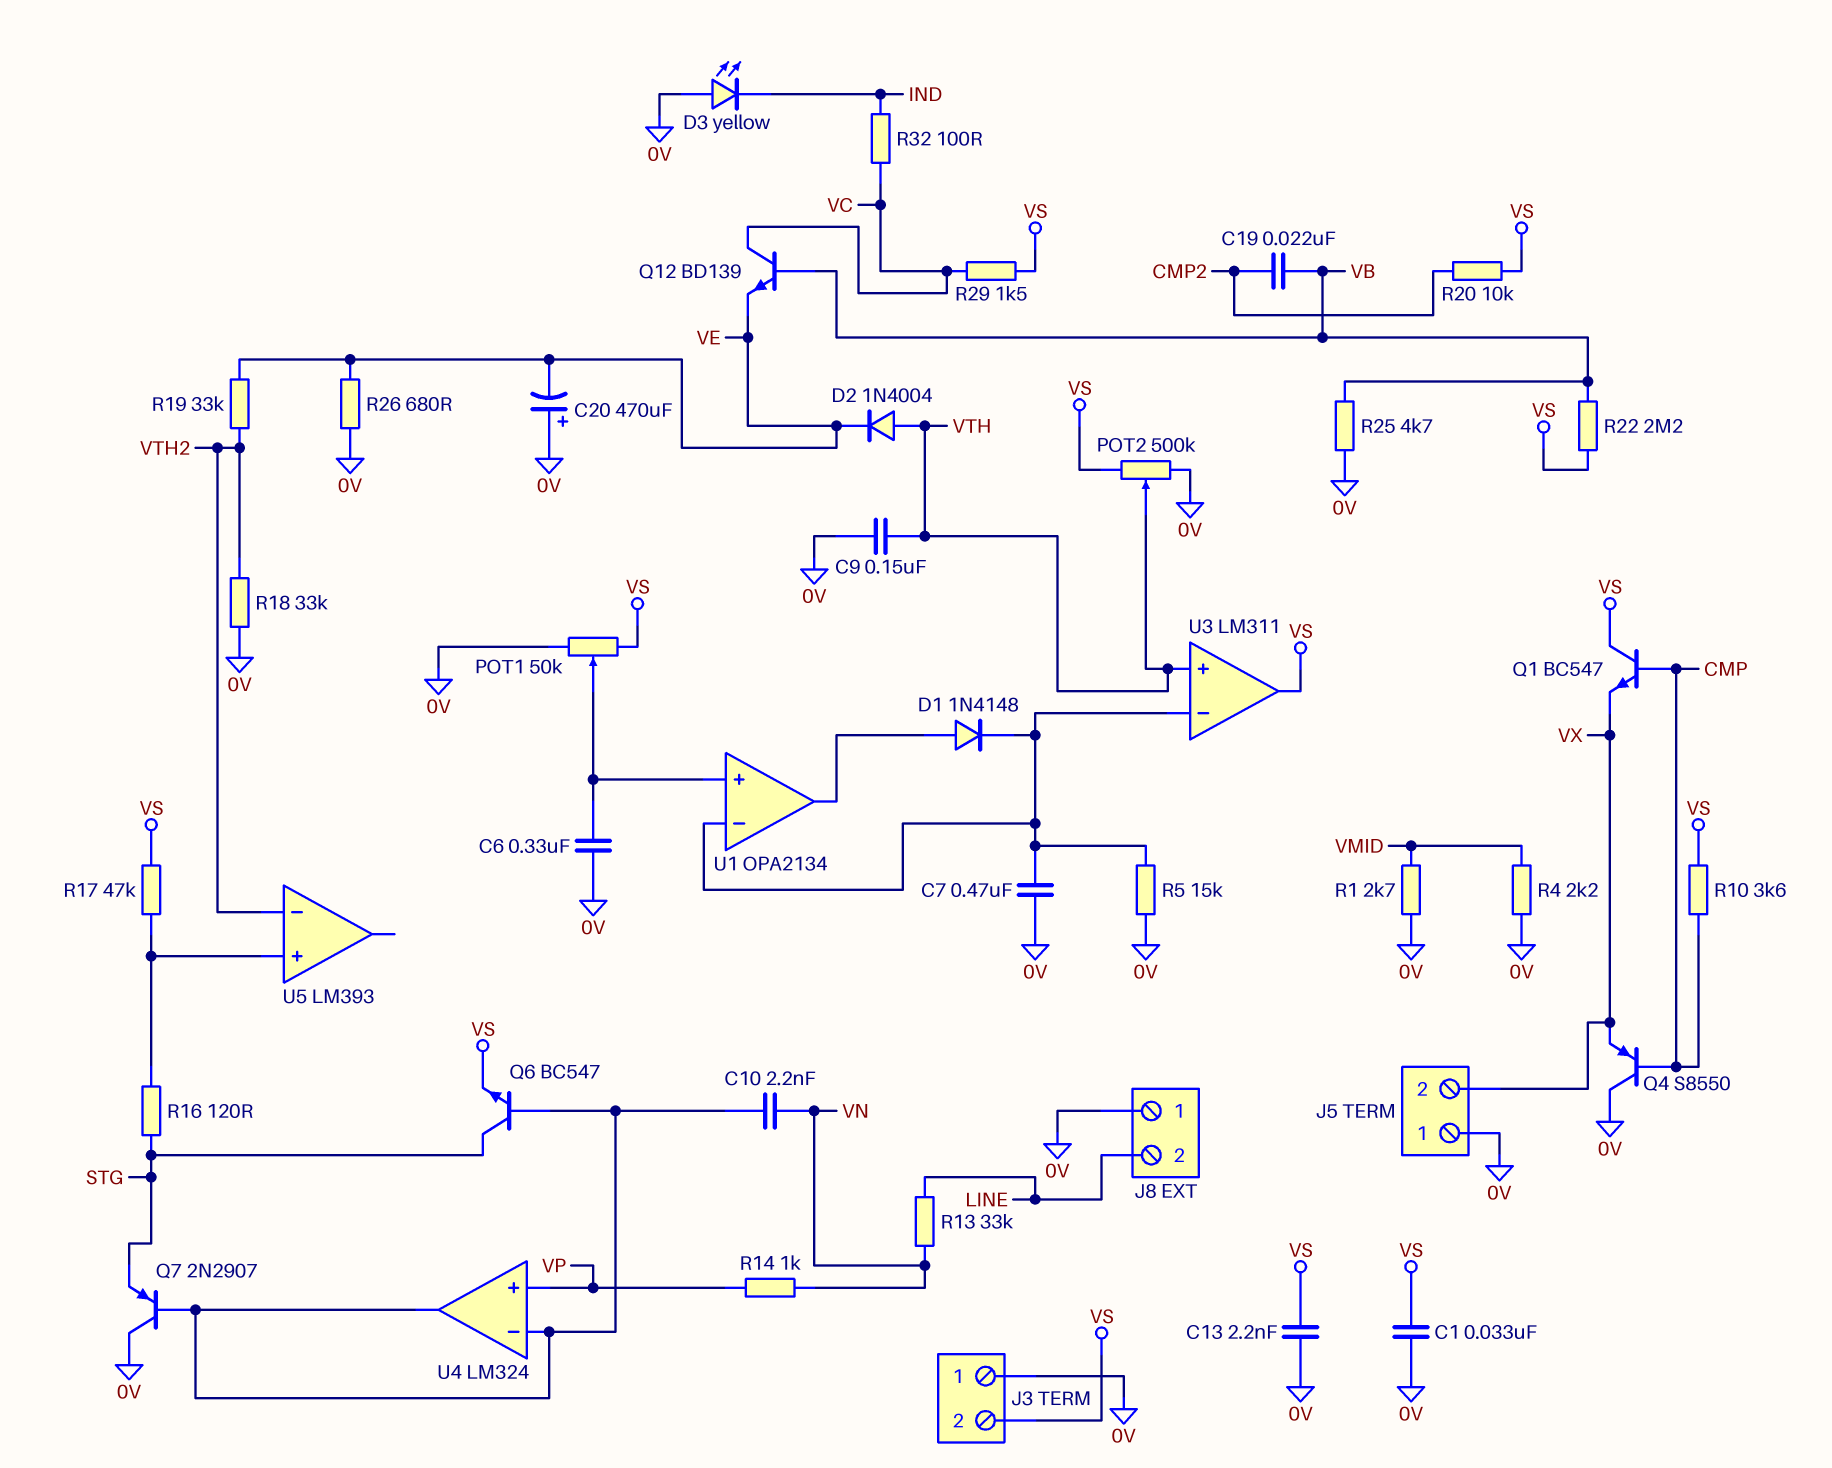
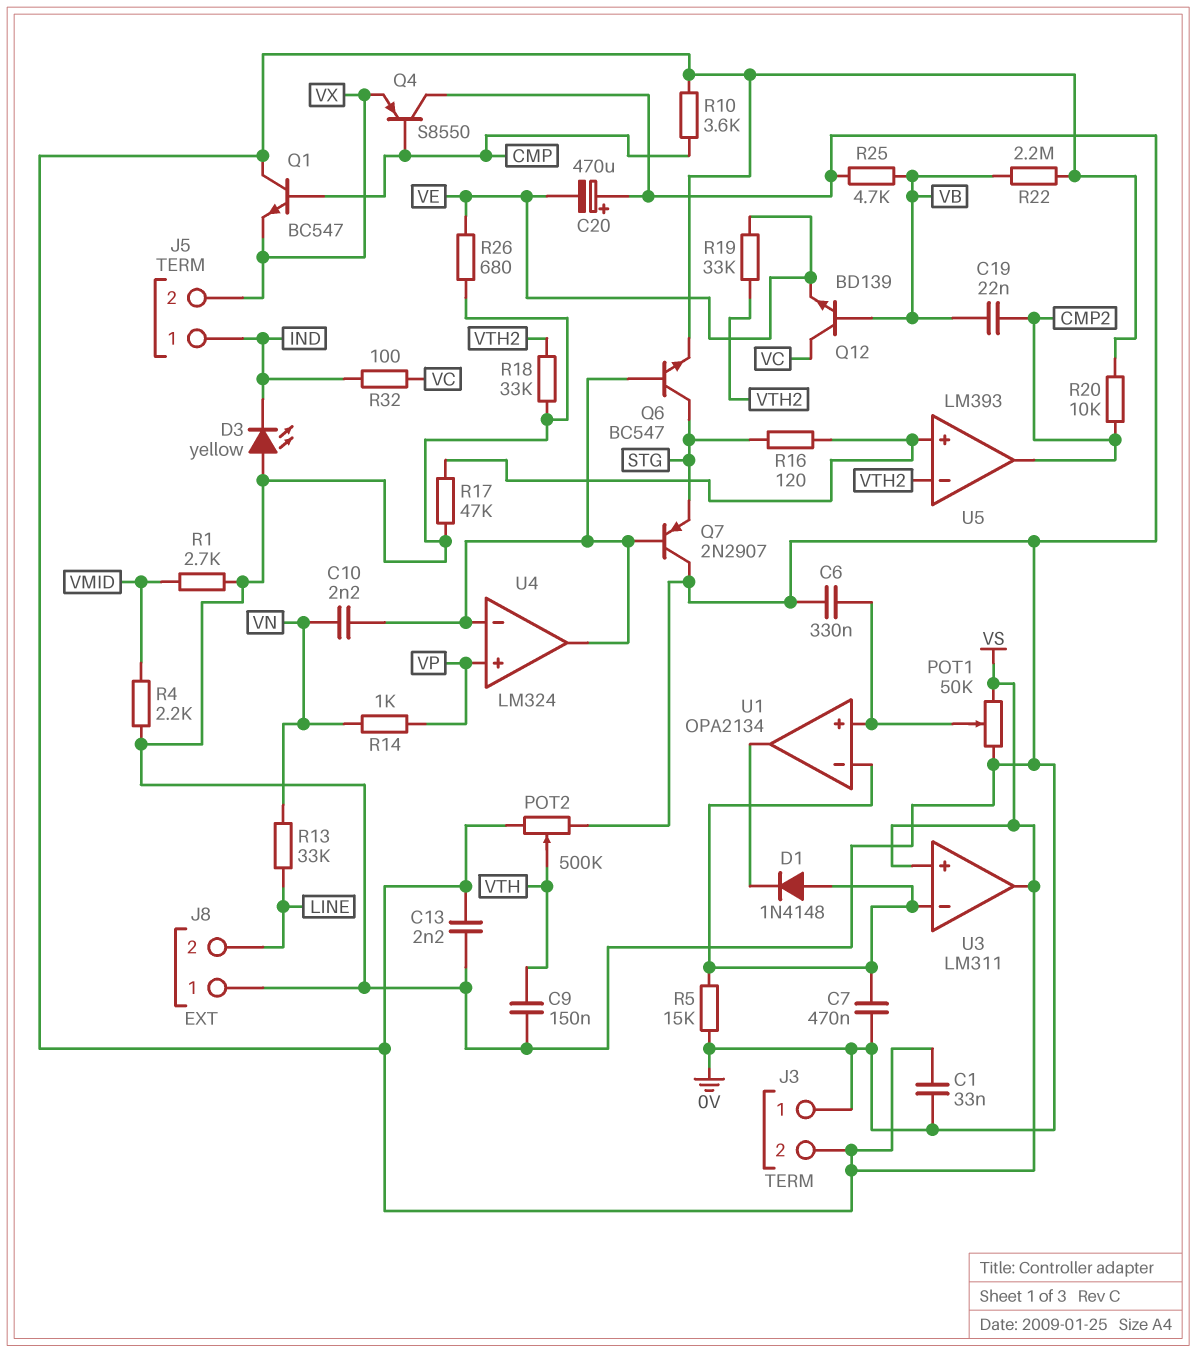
D1: diode 1N4148 (A U1/out, K U1/in-) -> diode 1N4148 (A U1/in-, K U1/out)
D2: diode 1N4004 (A VTH, K VE) -> none
J5 pin 1: 0V -> IND
R17: 47k (U5/in+, VS) -> 47k (0V, U5/in+)
R29: 1.5k (VC, VS) -> none
U3 pin in+: VTH -> VS
U5 pin out: none -> CMP2

